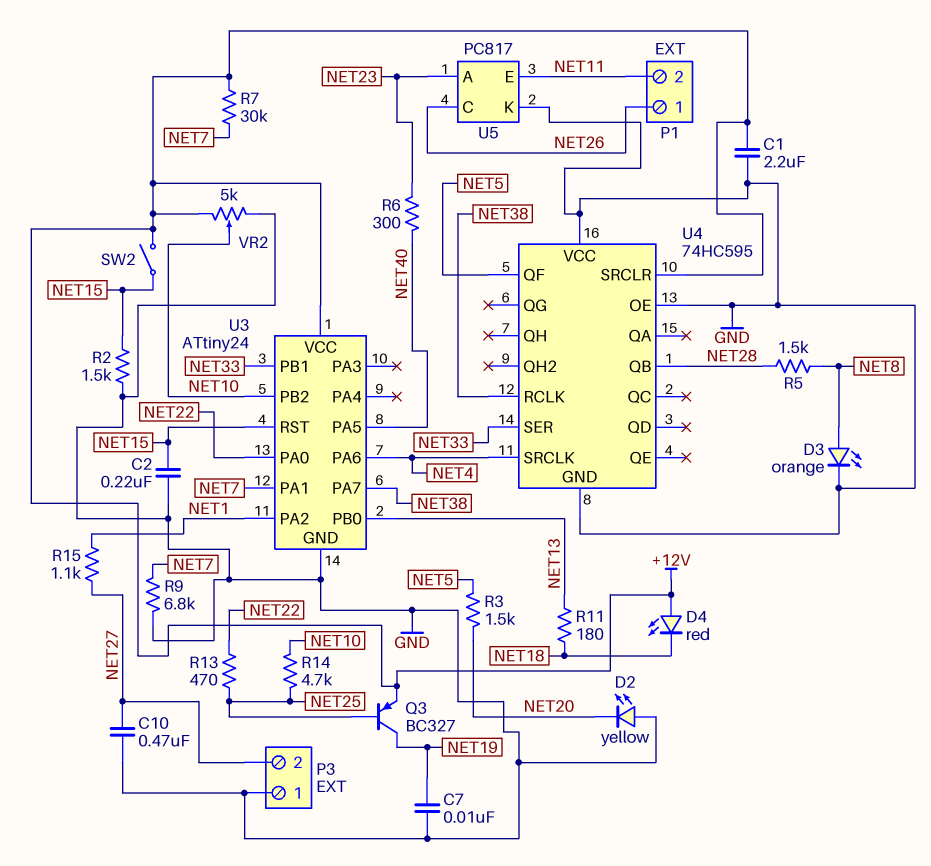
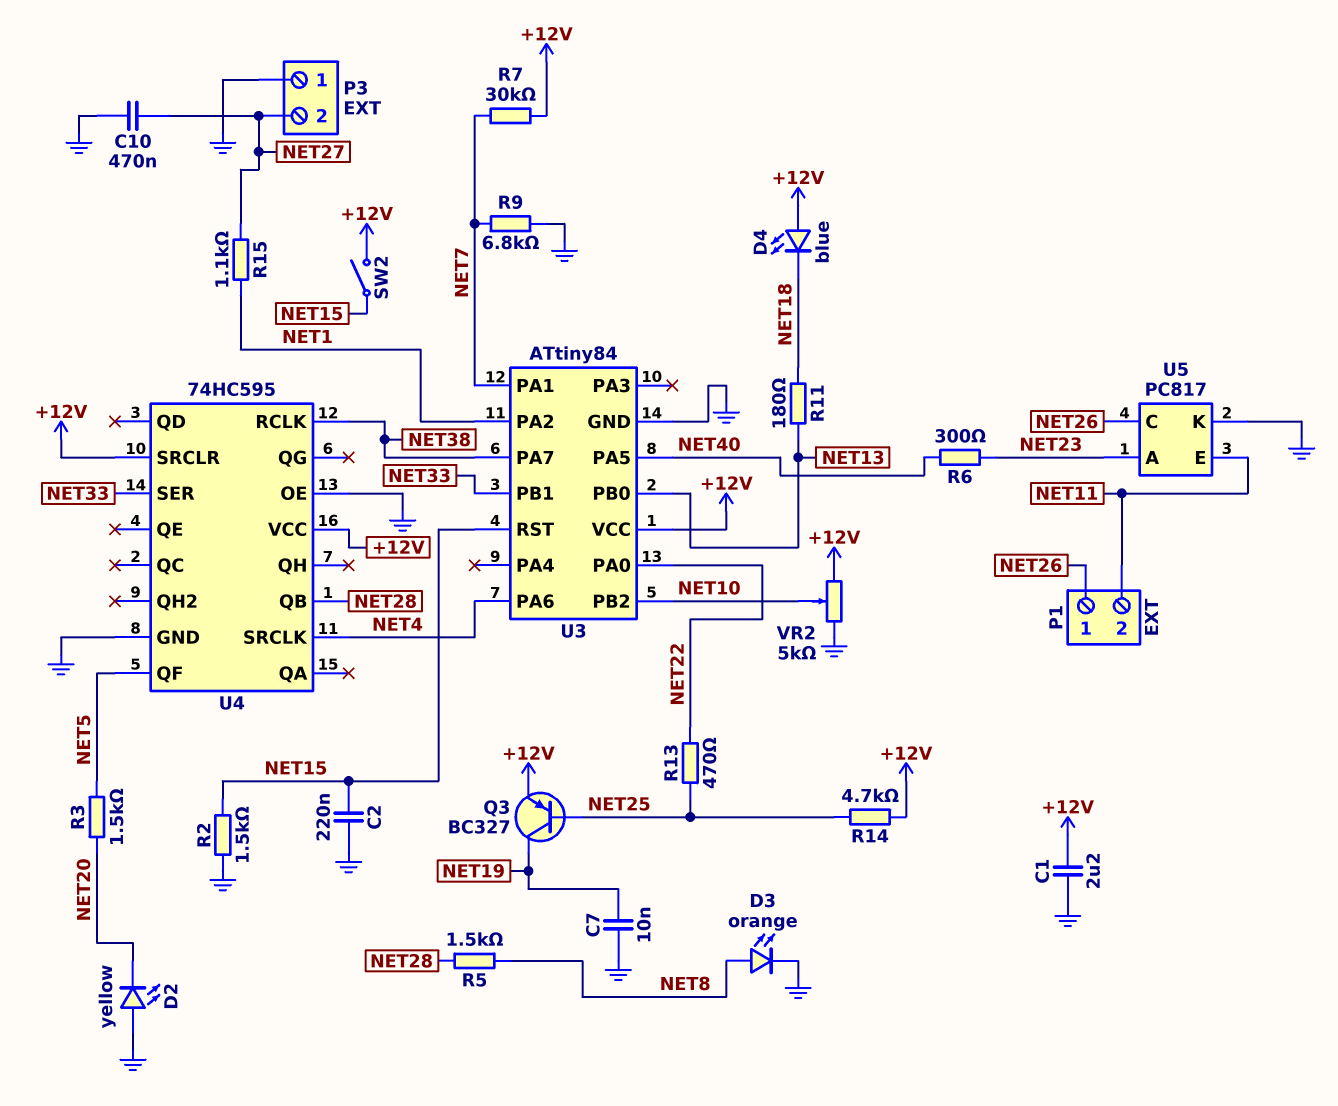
D4: LED red (A +12V, K NET18) -> LED blue (A +12V, K NET18)
R14: 4.7k (NET10, NET25) -> 4.7k (+12V, NET25)
U3: ATtiny24 -> ATtiny84
U4 pin VCC: GND -> +12V

